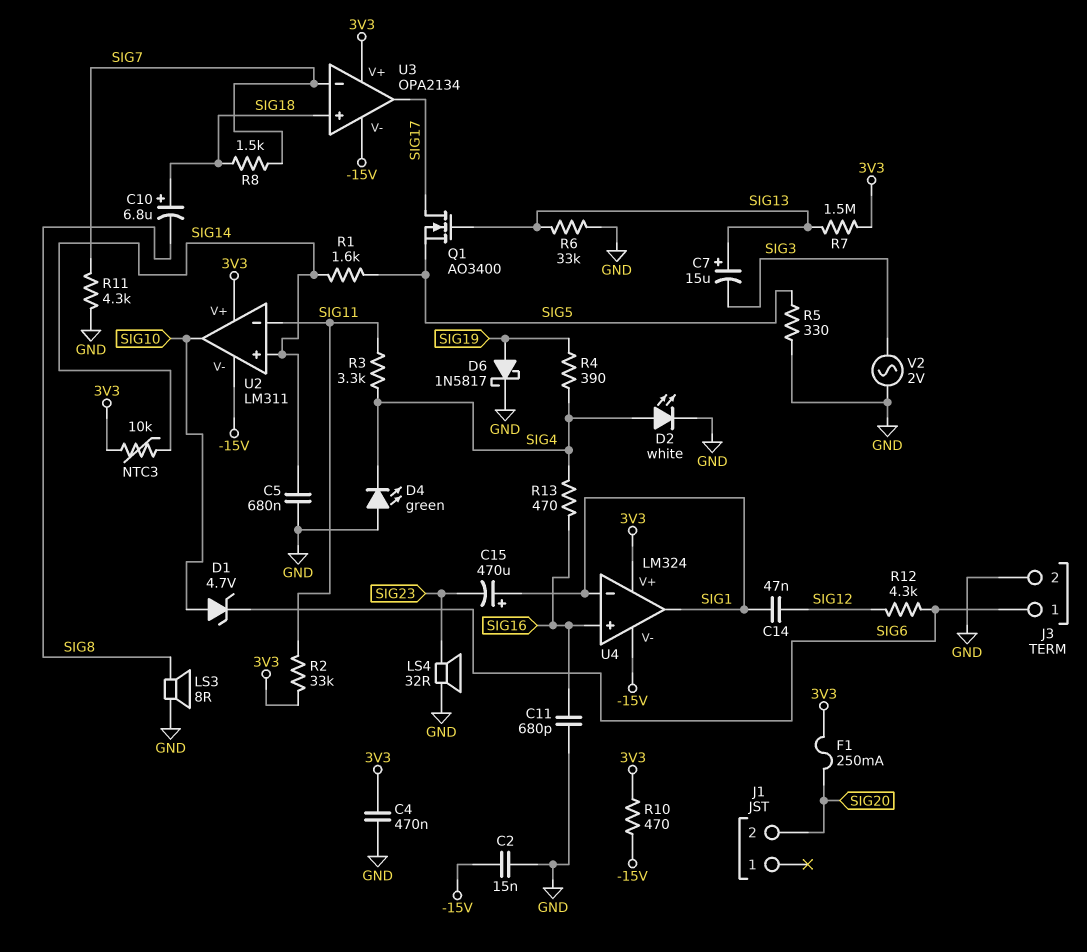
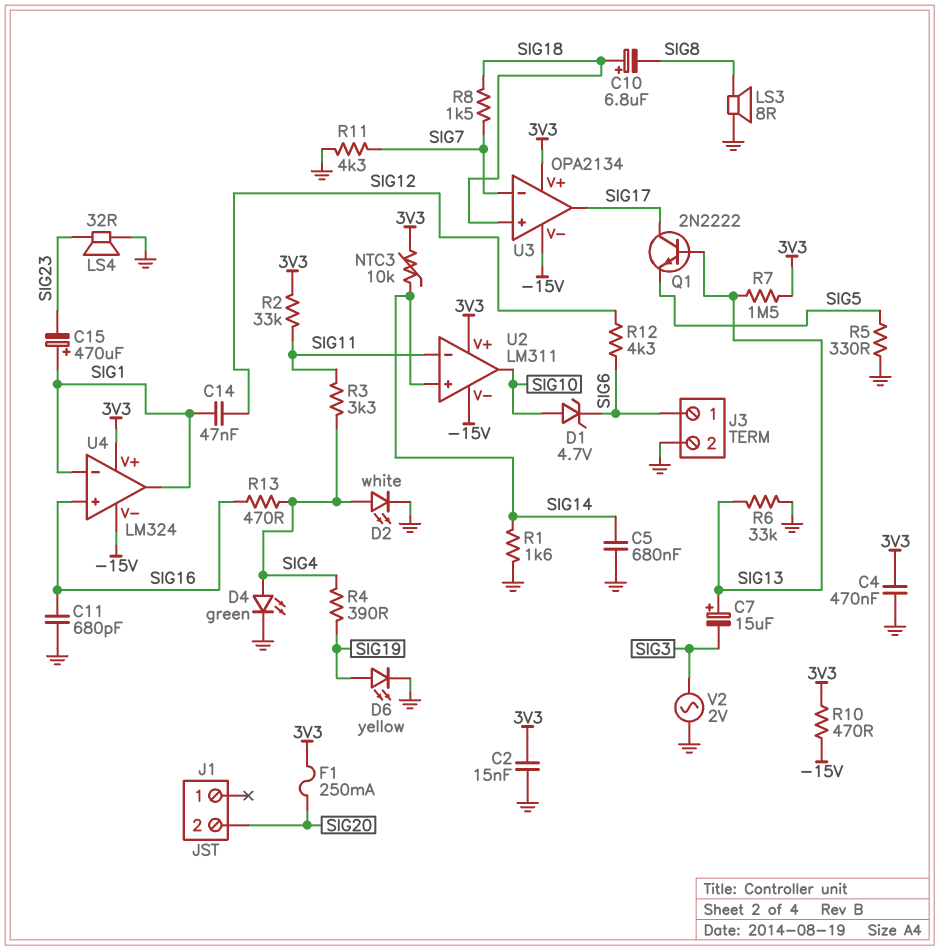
C2: 15nF (-15V, GND) -> 15nF (3V3, GND)
D4: LED green (A GND, K SIG4) -> LED green (A SIG4, K GND)
D6: schottky 1N5817 (A SIG19, K GND) -> LED yellow (A SIG19, K GND)
Q1: NMOS AO3400 (G SIG13, D SIG17, S SIG5) -> NPN 2N2222 (B SIG13, C SIG17, E SIG5)
R1: 1.6k (SIG5, SIG14) -> 1.6k (GND, SIG14)

